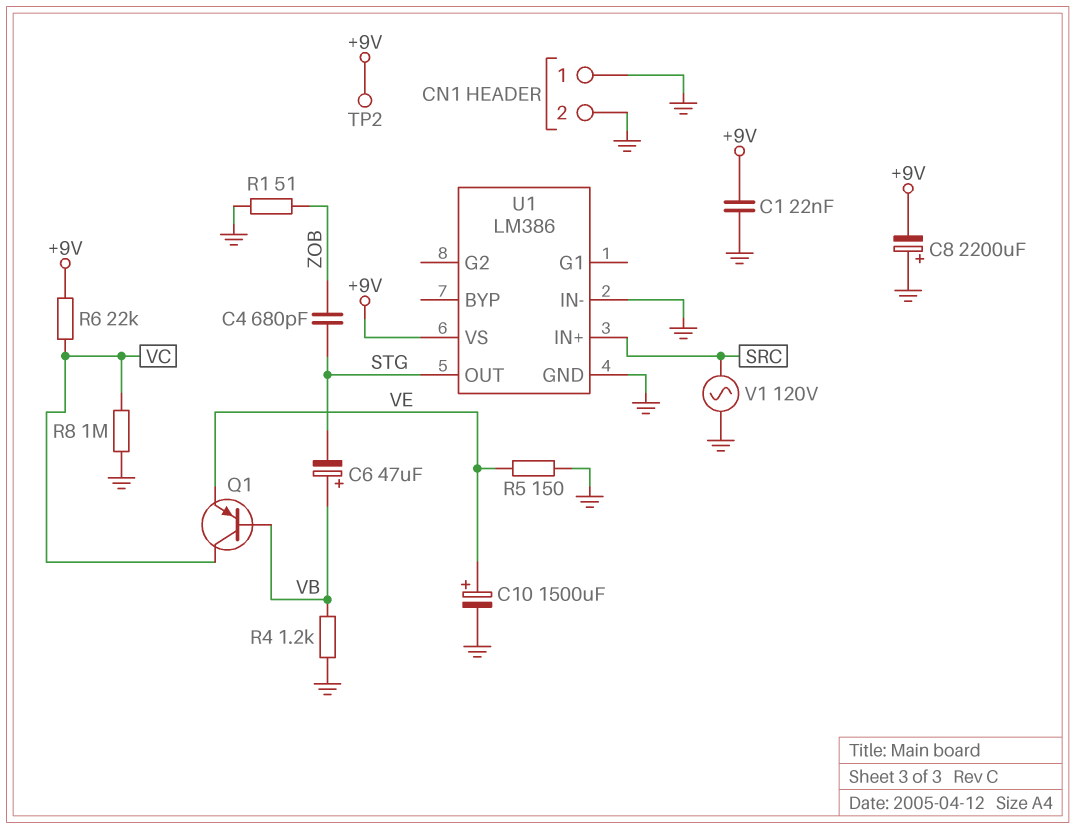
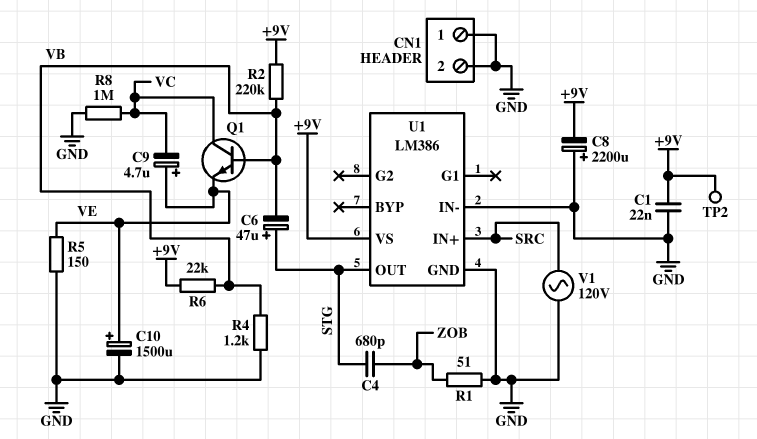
C6: 47uF (plus VB, minus STG) -> 47uF (plus STG, minus VB)
C9: none -> 4.7uF (plus VE, minus VC)
Q1: PNP (B VB, C VC, E VE) -> NPN (B VB, C VC, E VE)
R2: none -> 220k (+9V, VB)
R6: 22k (+9V, VC) -> 22k (+9V, VB)

